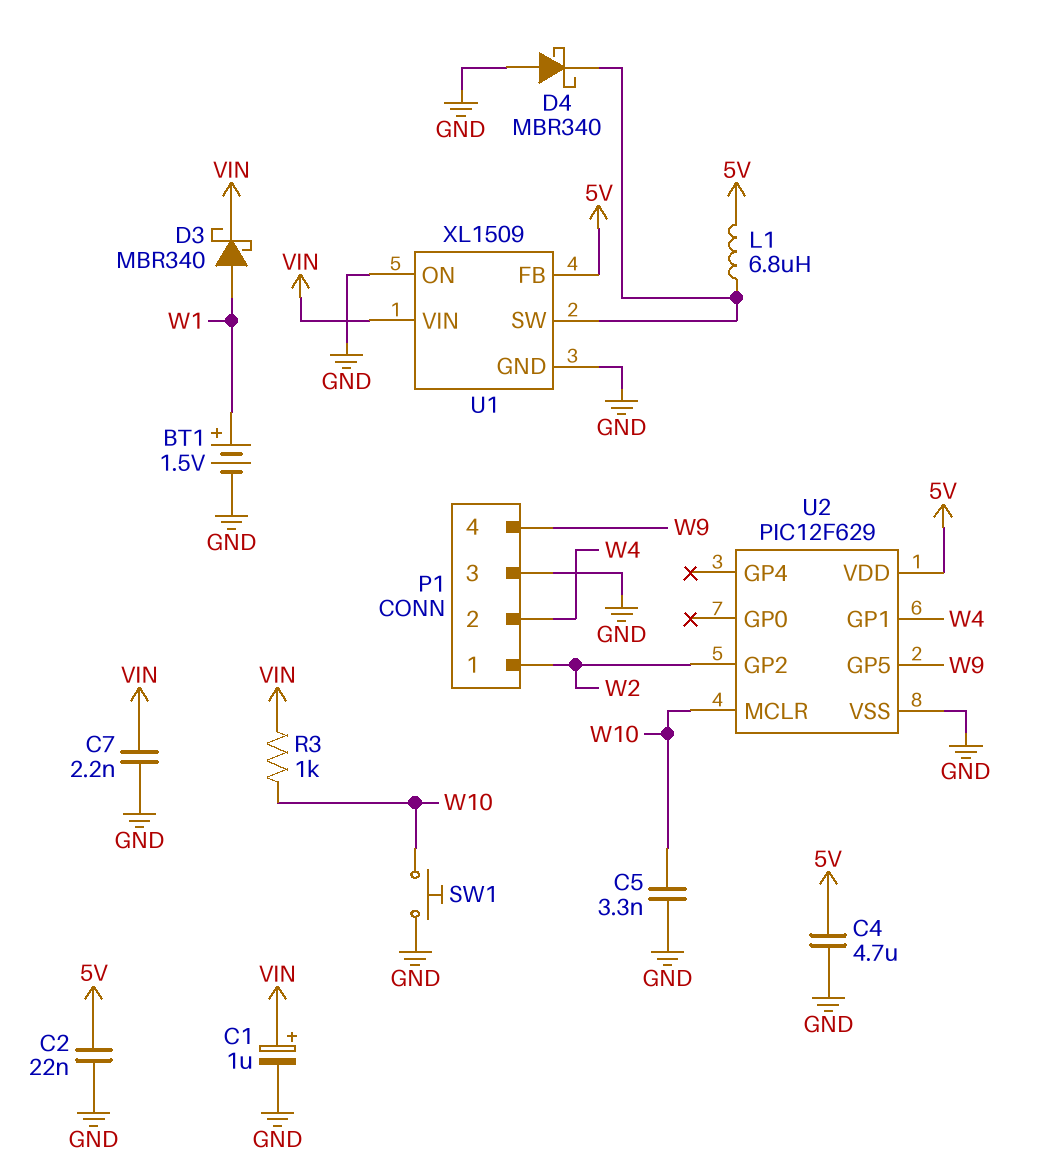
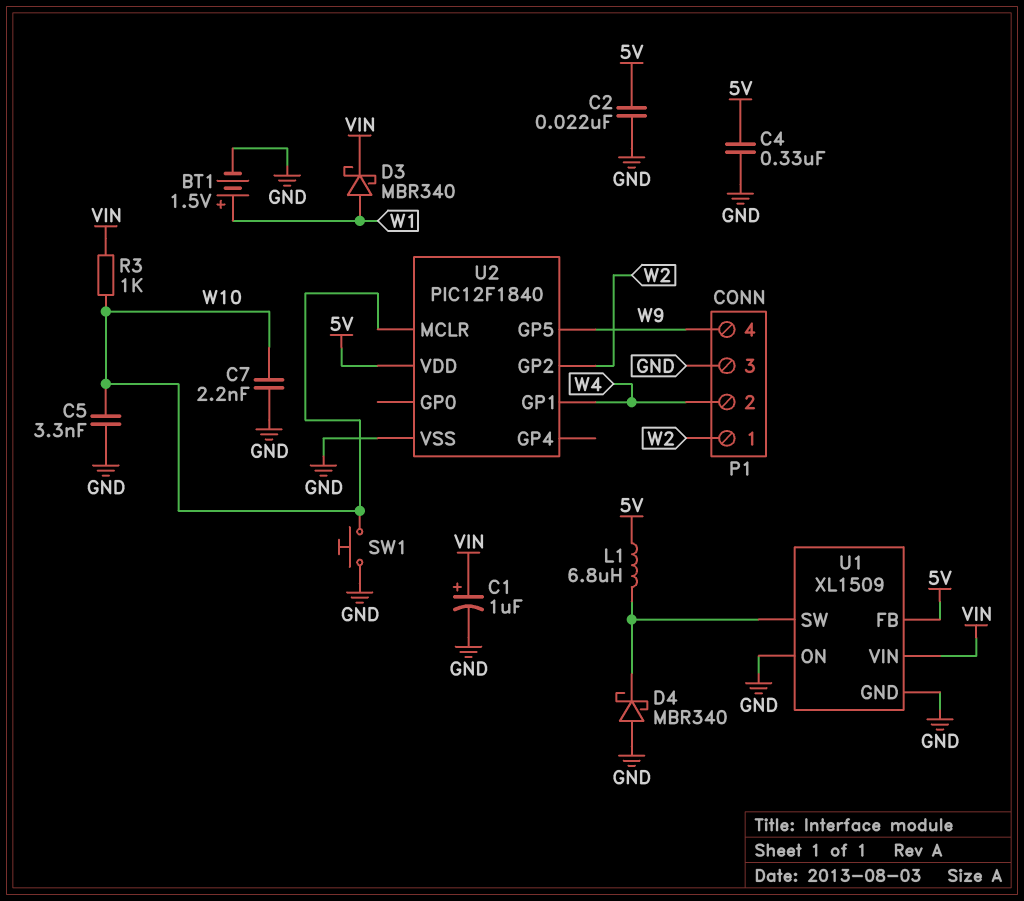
C4: 4.7uF (5V, GND) -> 330nF (5V, GND)
C7: 2.2nF (GND, VIN) -> 2.2nF (GND, W10)
U2: PIC12F629 -> PIC12F1840

